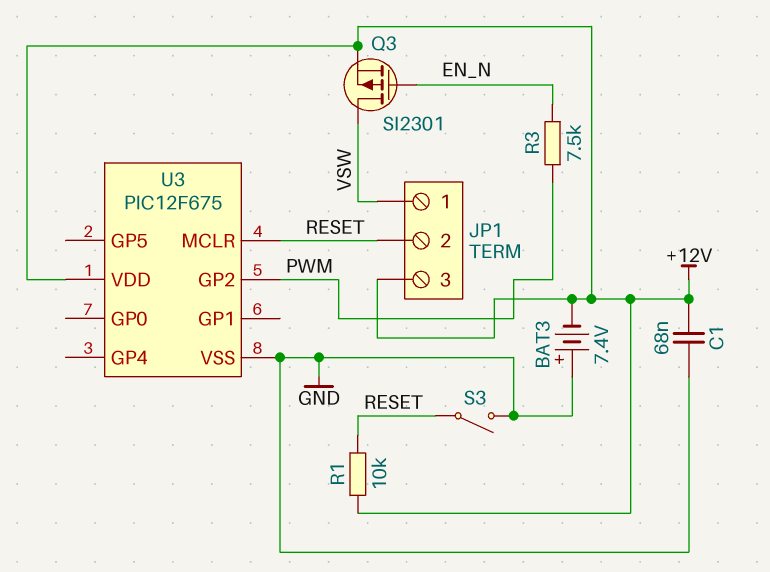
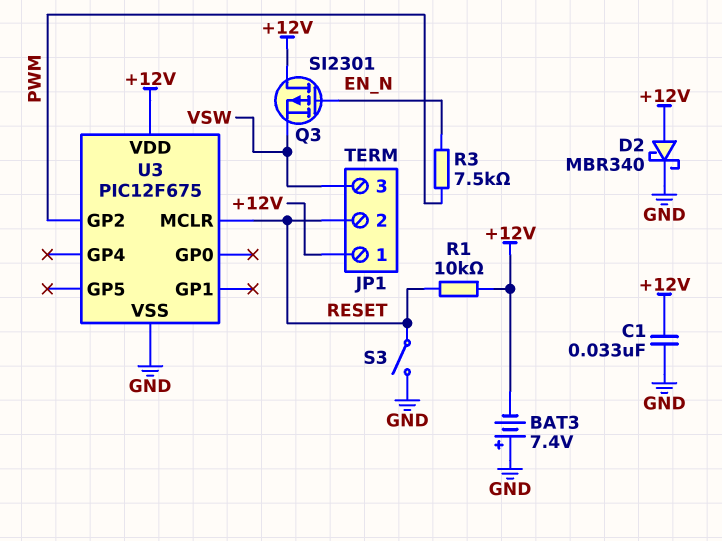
C1: 68nF (+12V, GND) -> 33nF (+12V, GND)
D2: none -> schottky MBR340 (A +12V, K GND)
JP1 pin 1: VSW -> +12V
JP1 pin 3: +12V -> VSW
Q3: PMOS SI2301 (G EN_N, D VSW, S +12V) -> PMOS SI2301 (G EN_N, D +12V, S VSW)

